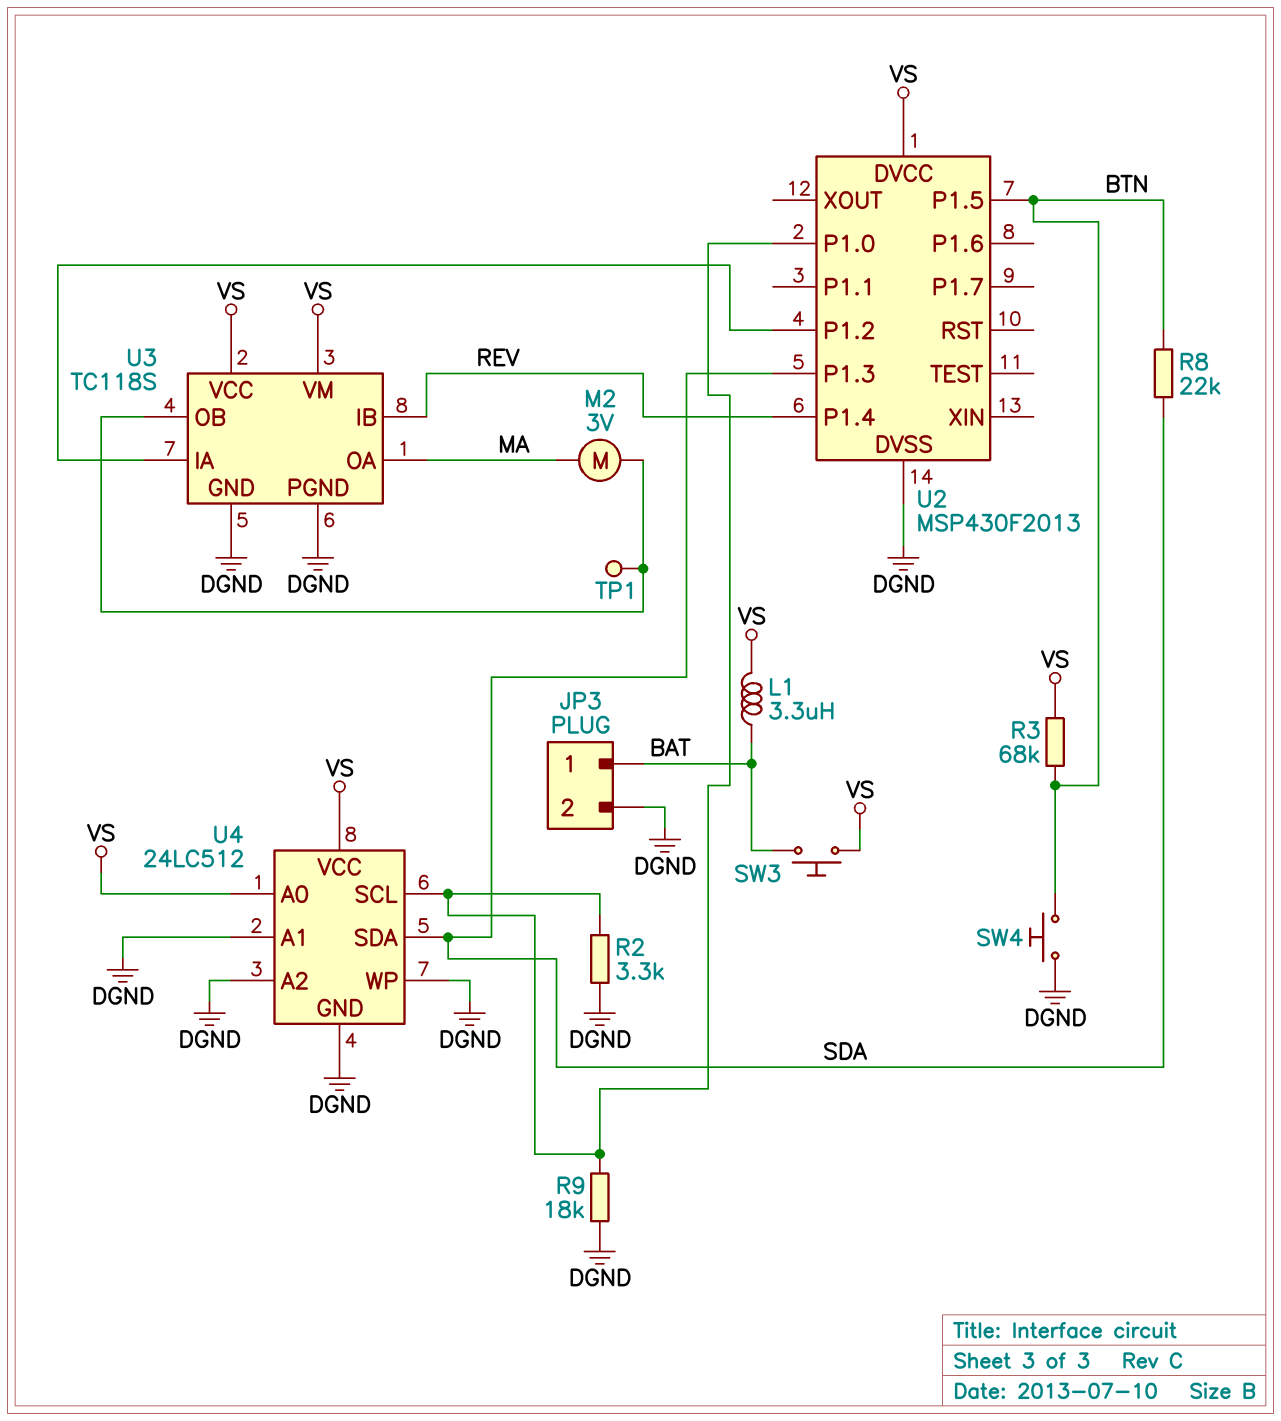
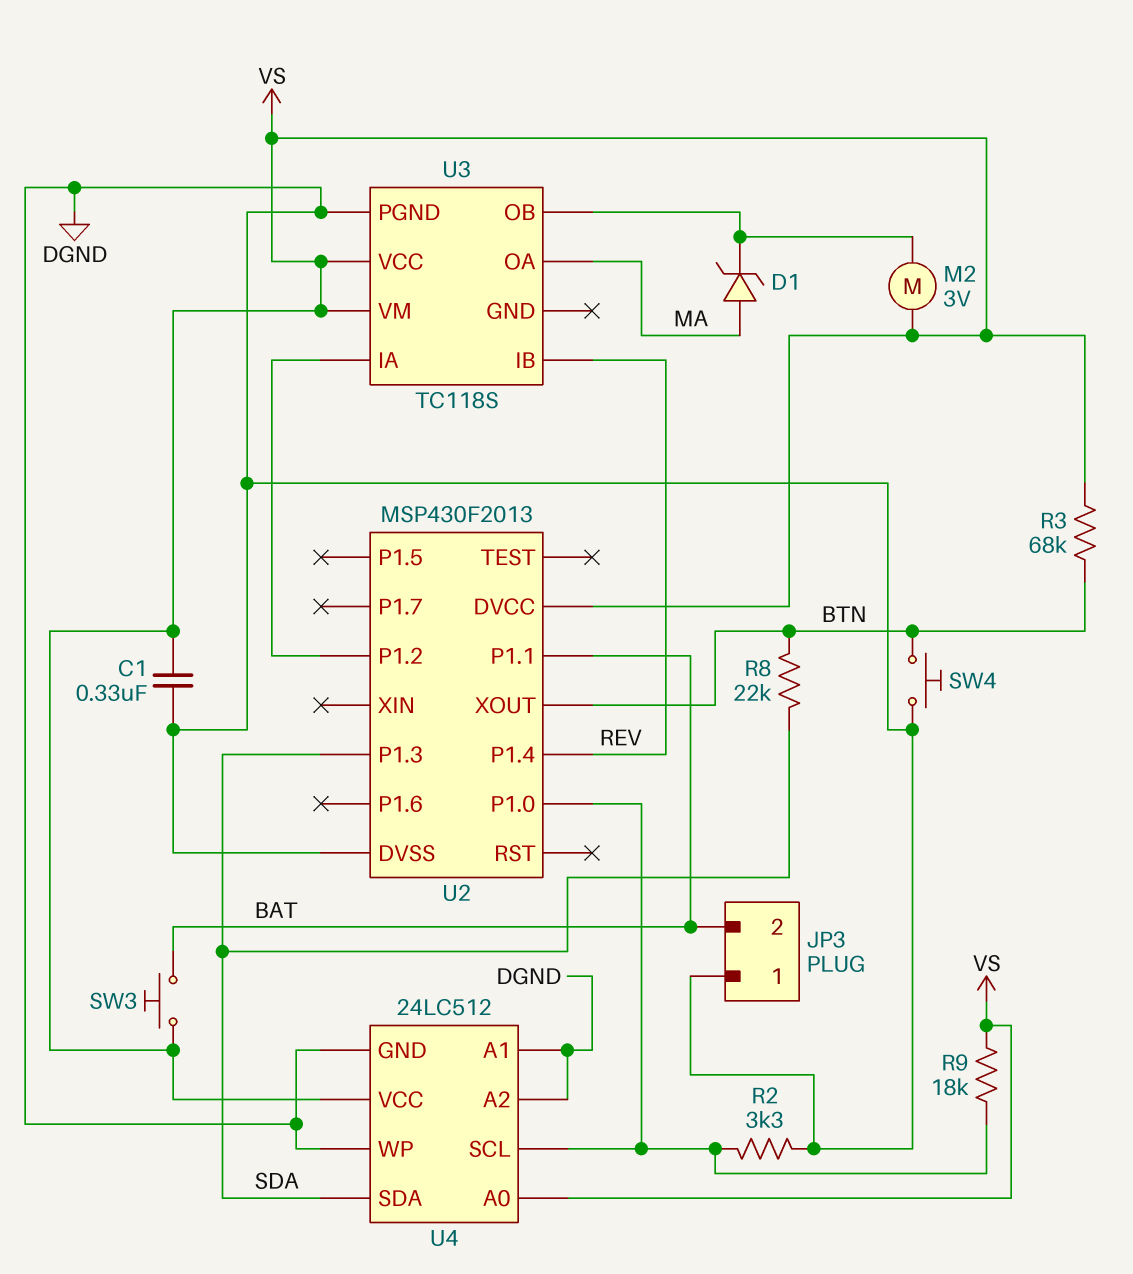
C1: none -> 330nF (DGND, VS)
D1: none -> zener (A MA, K U3/OB)
JP3 pin 1: BAT -> DGND
JP3 pin 2: DGND -> BAT
L1: 3.3uH (BAT, VS) -> none
M2: motor 3V (MA, U3/OB) -> motor 3V (U3/OB, VS)
R9: 18k (DGND, U2/P1.0) -> 18k (U2/P1.0, VS)
TP1: test point (U3/OB) -> none
U2 pin P1.1: none -> BAT
U2 pin P1.5: BTN -> none
U2 pin XOUT: none -> BTN
U3 pin GND: DGND -> none

